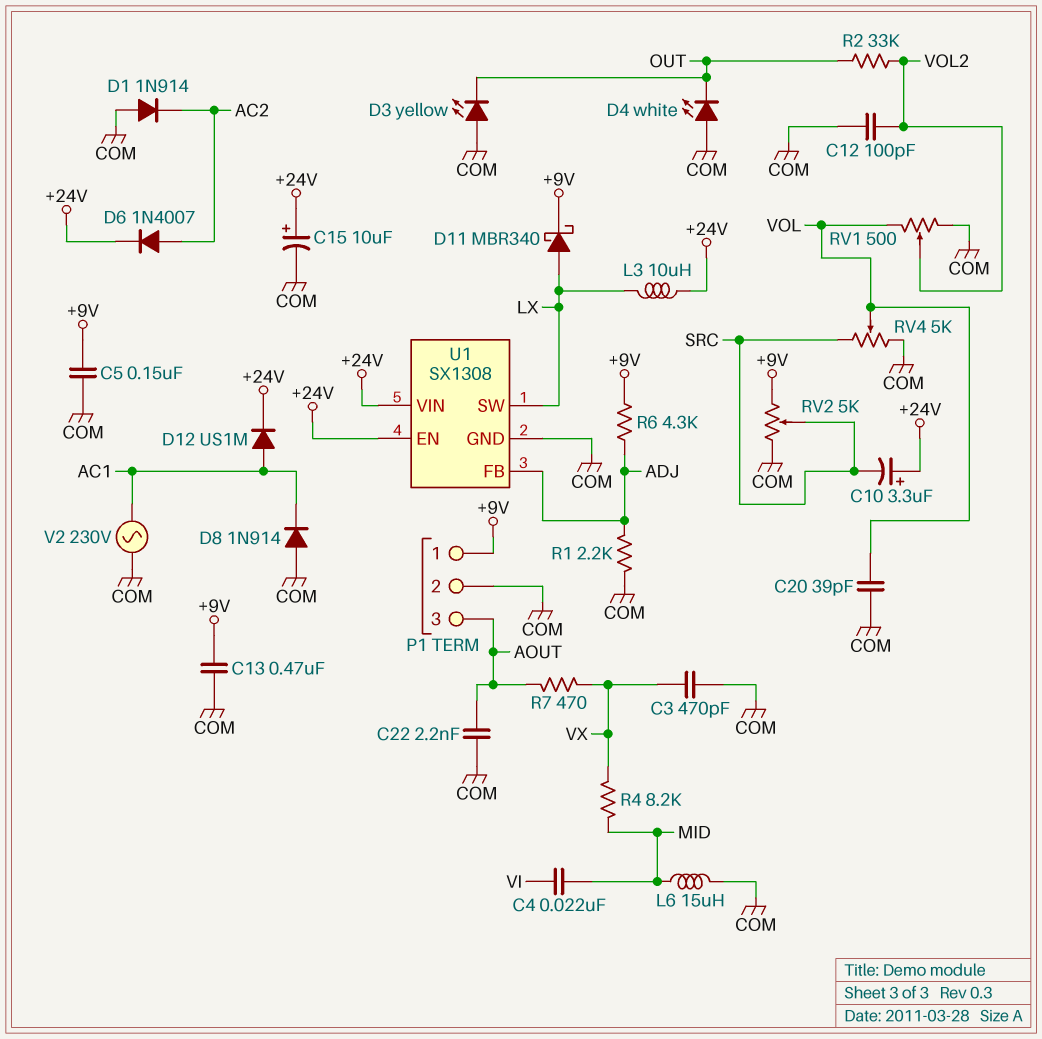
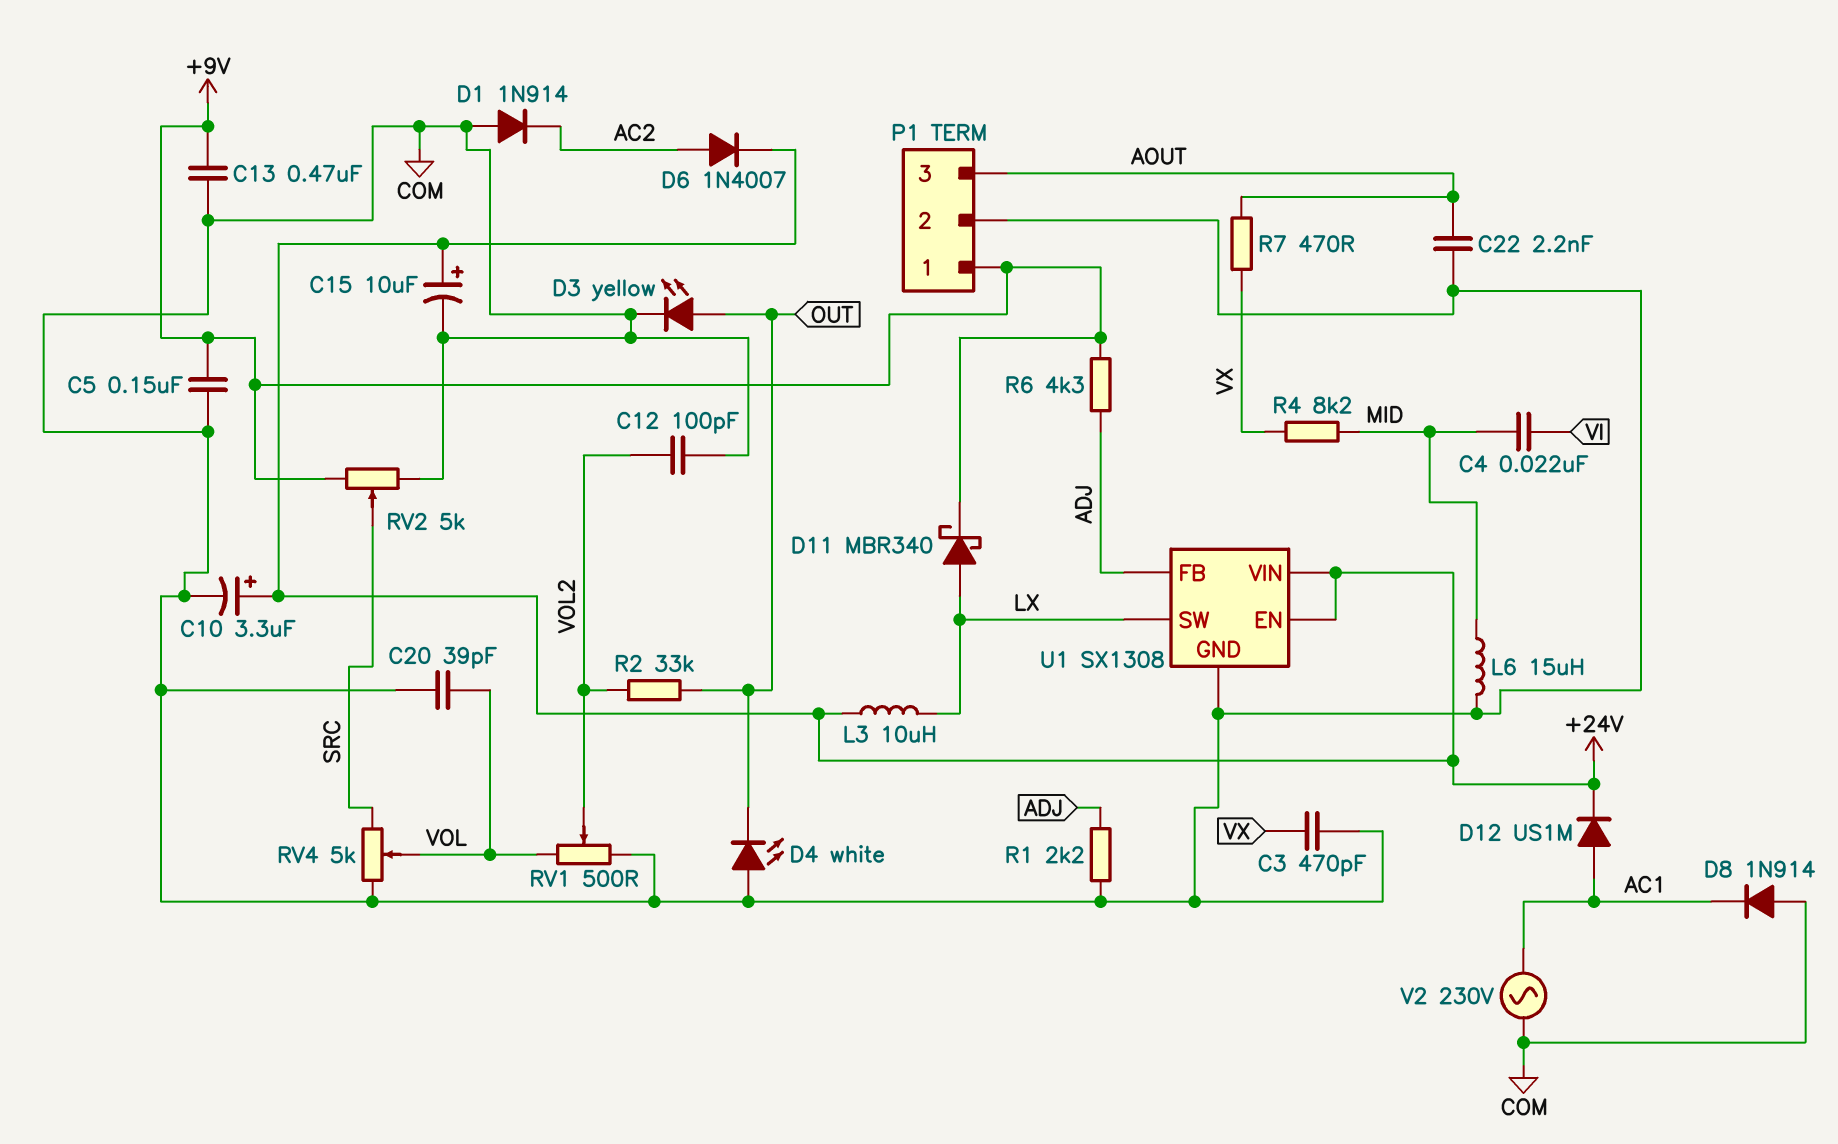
C10: 3.3uF (plus +24V, minus SRC) -> 3.3uF (plus +24V, minus COM)
D3: LED yellow (A COM, K OUT) -> LED yellow (A OUT, K COM)

